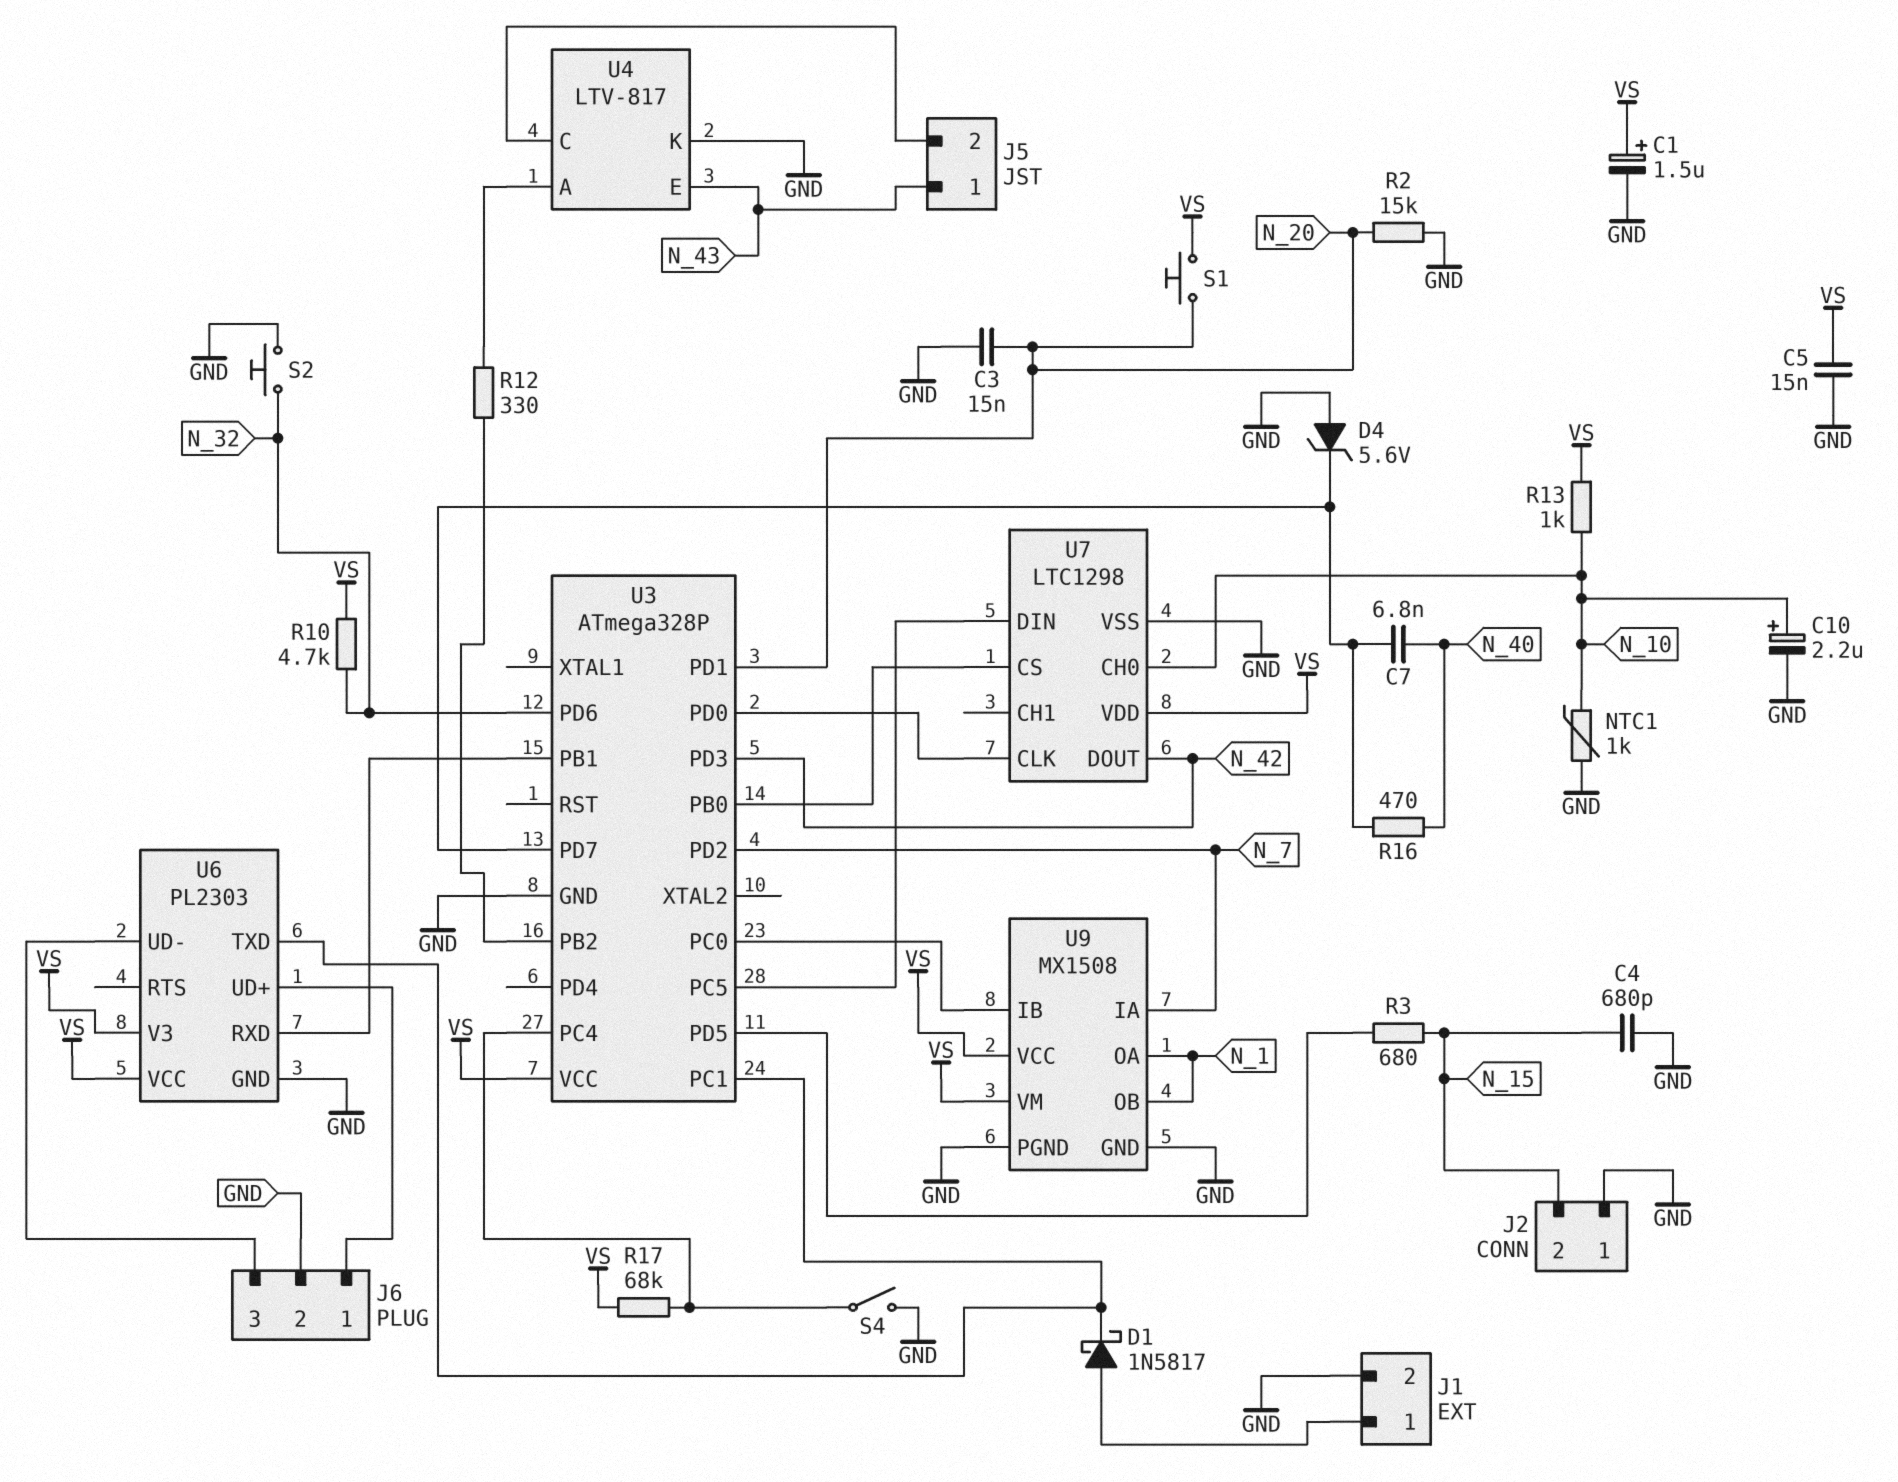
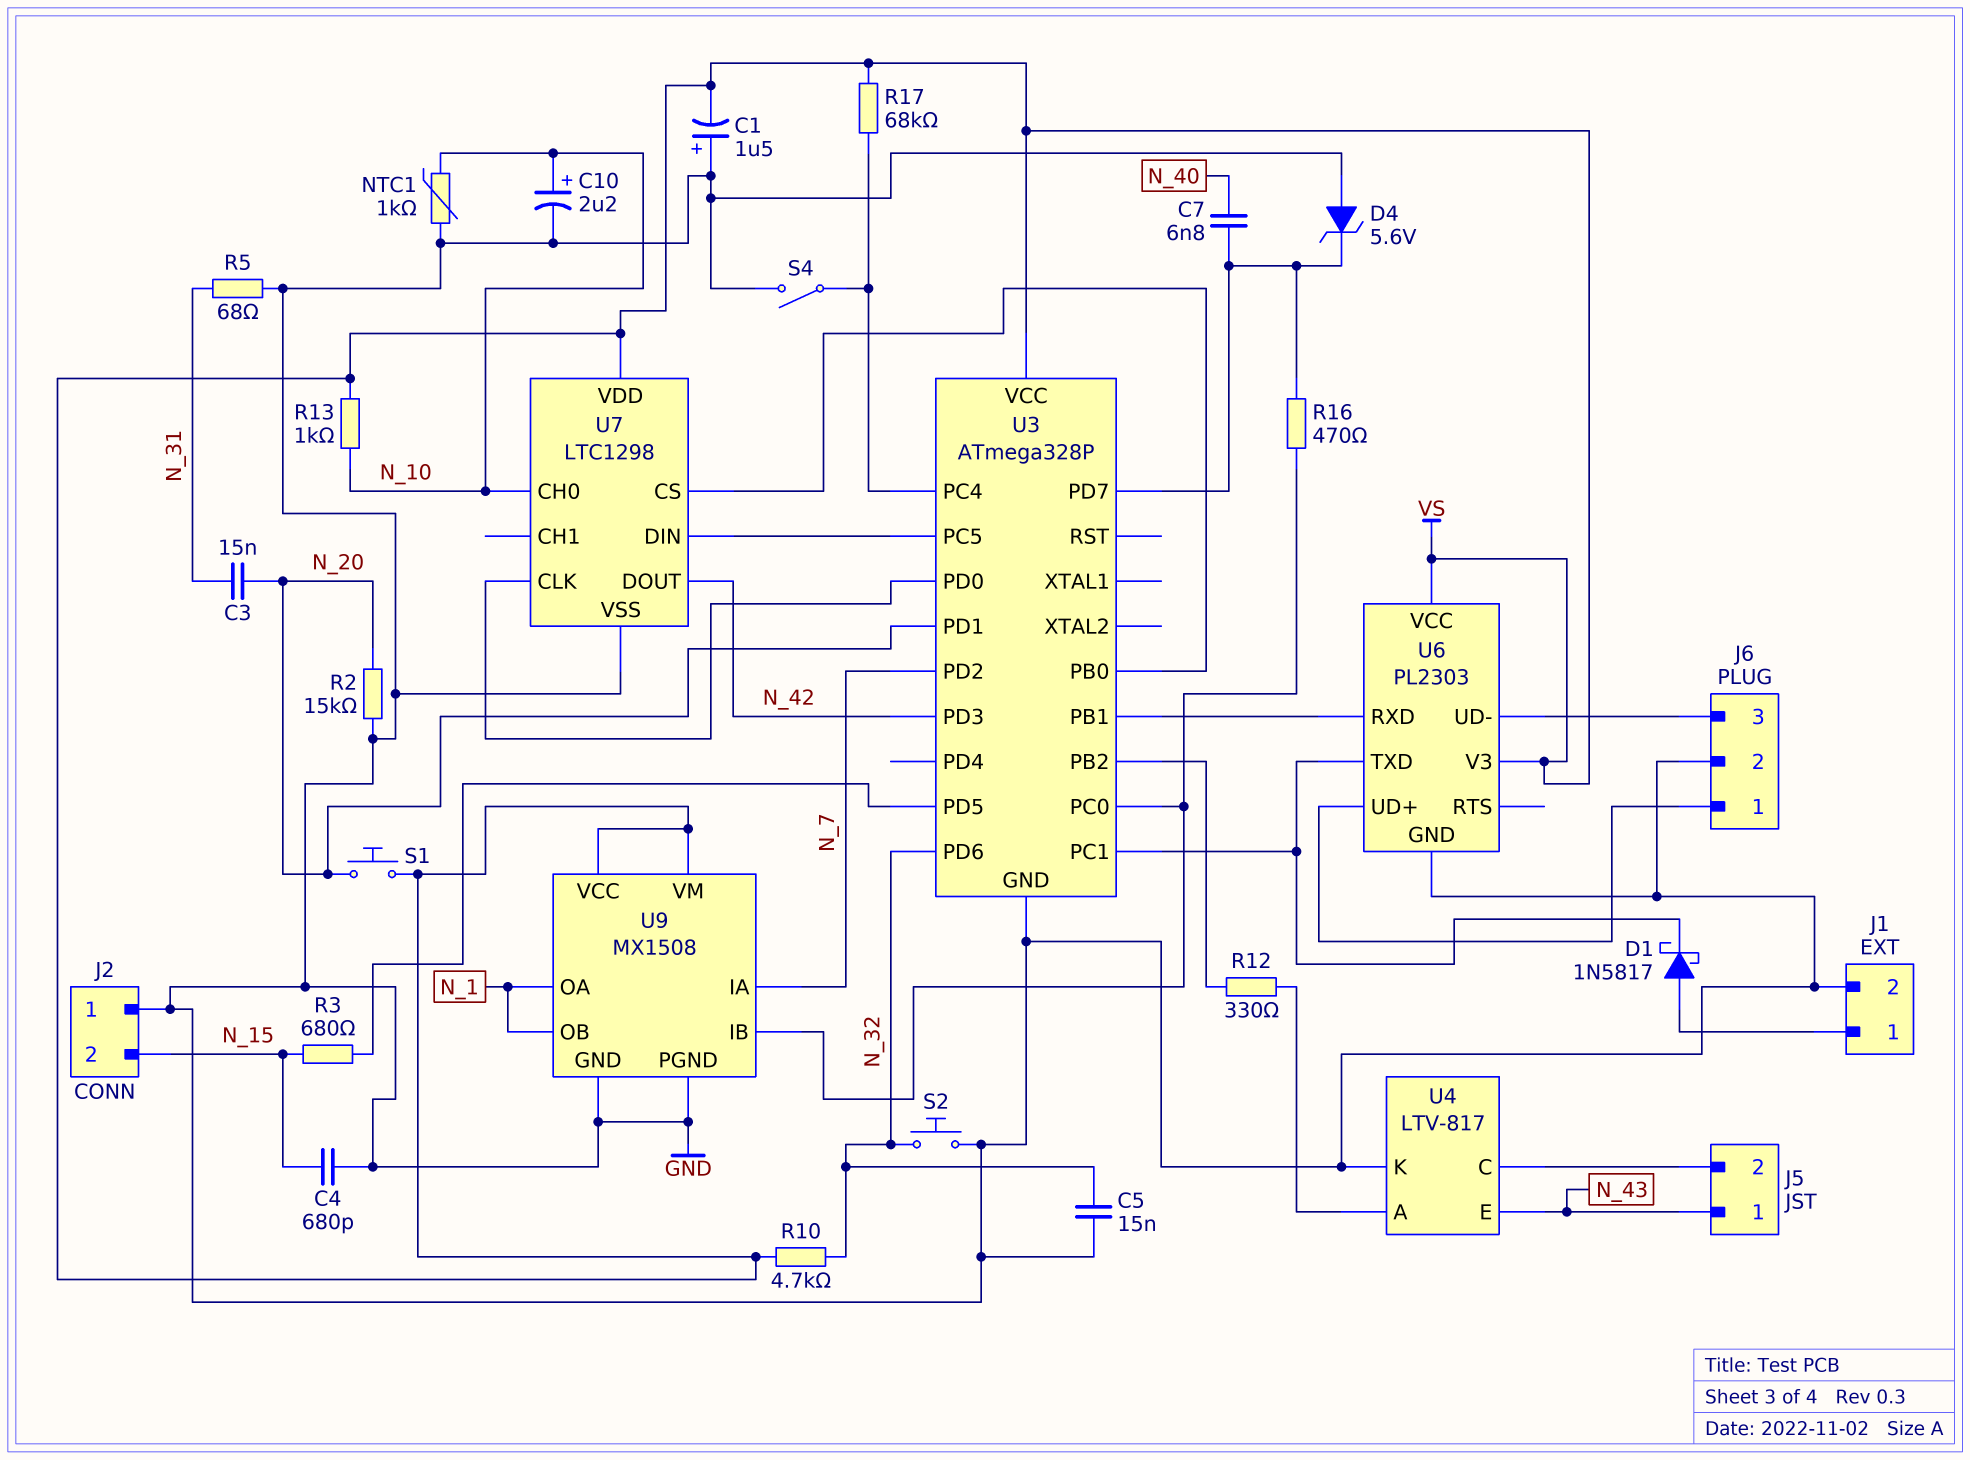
C1: 1.5uF (plus VS, minus GND) -> 1.5uF (plus GND, minus VS)
C3: 15nF (GND, N_20) -> 15nF (N_20, N_31)
C5: 15nF (GND, VS) -> 15nF (GND, N_32)
R5: none -> 68 (GND, N_31)
R16: 470 (N_40, U3/PD7) -> 470 (U3/PC0, U3/PD7)

